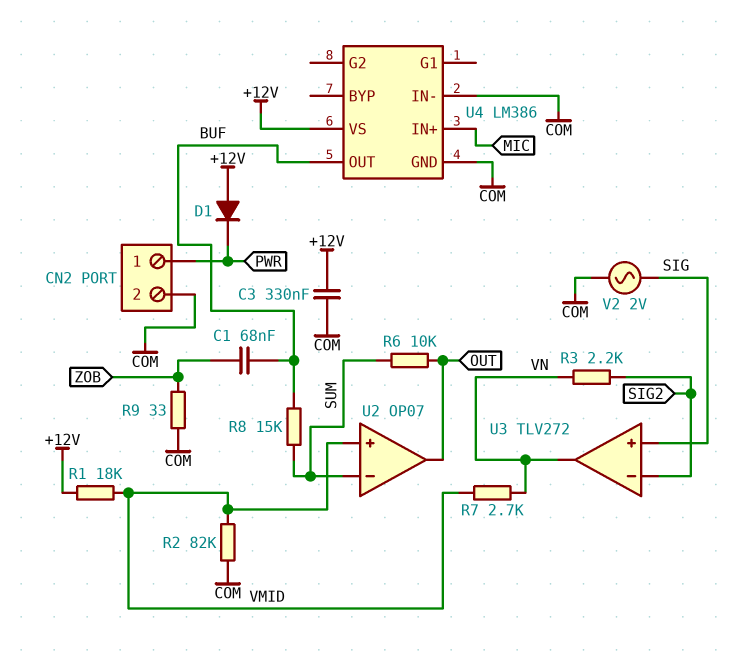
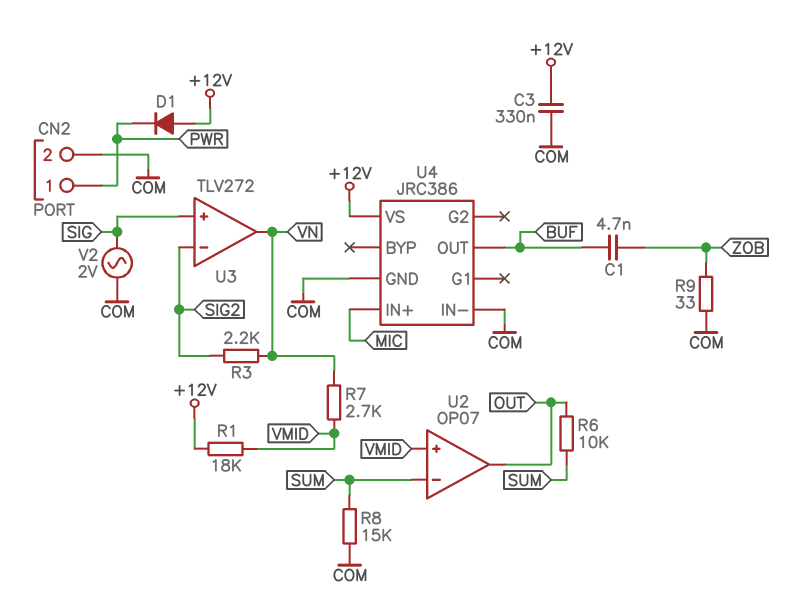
C1: 68nF (BUF, ZOB) -> 4.7nF (BUF, ZOB)
R2: 82k (COM, VMID) -> none
R8: 15k (BUF, SUM) -> 15k (COM, SUM)
U4: LM386 -> JRC386

